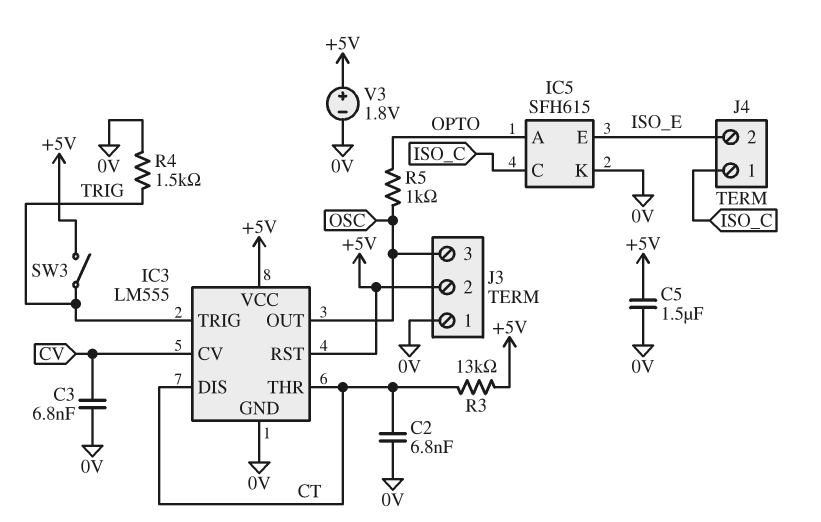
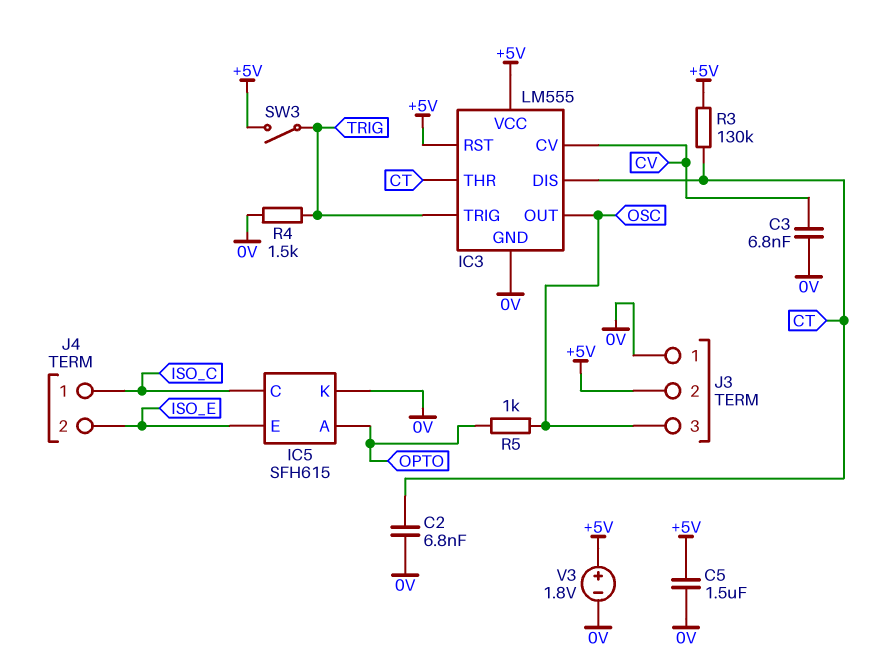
R3: 13k (+5V, CT) -> 130k (+5V, CT)

